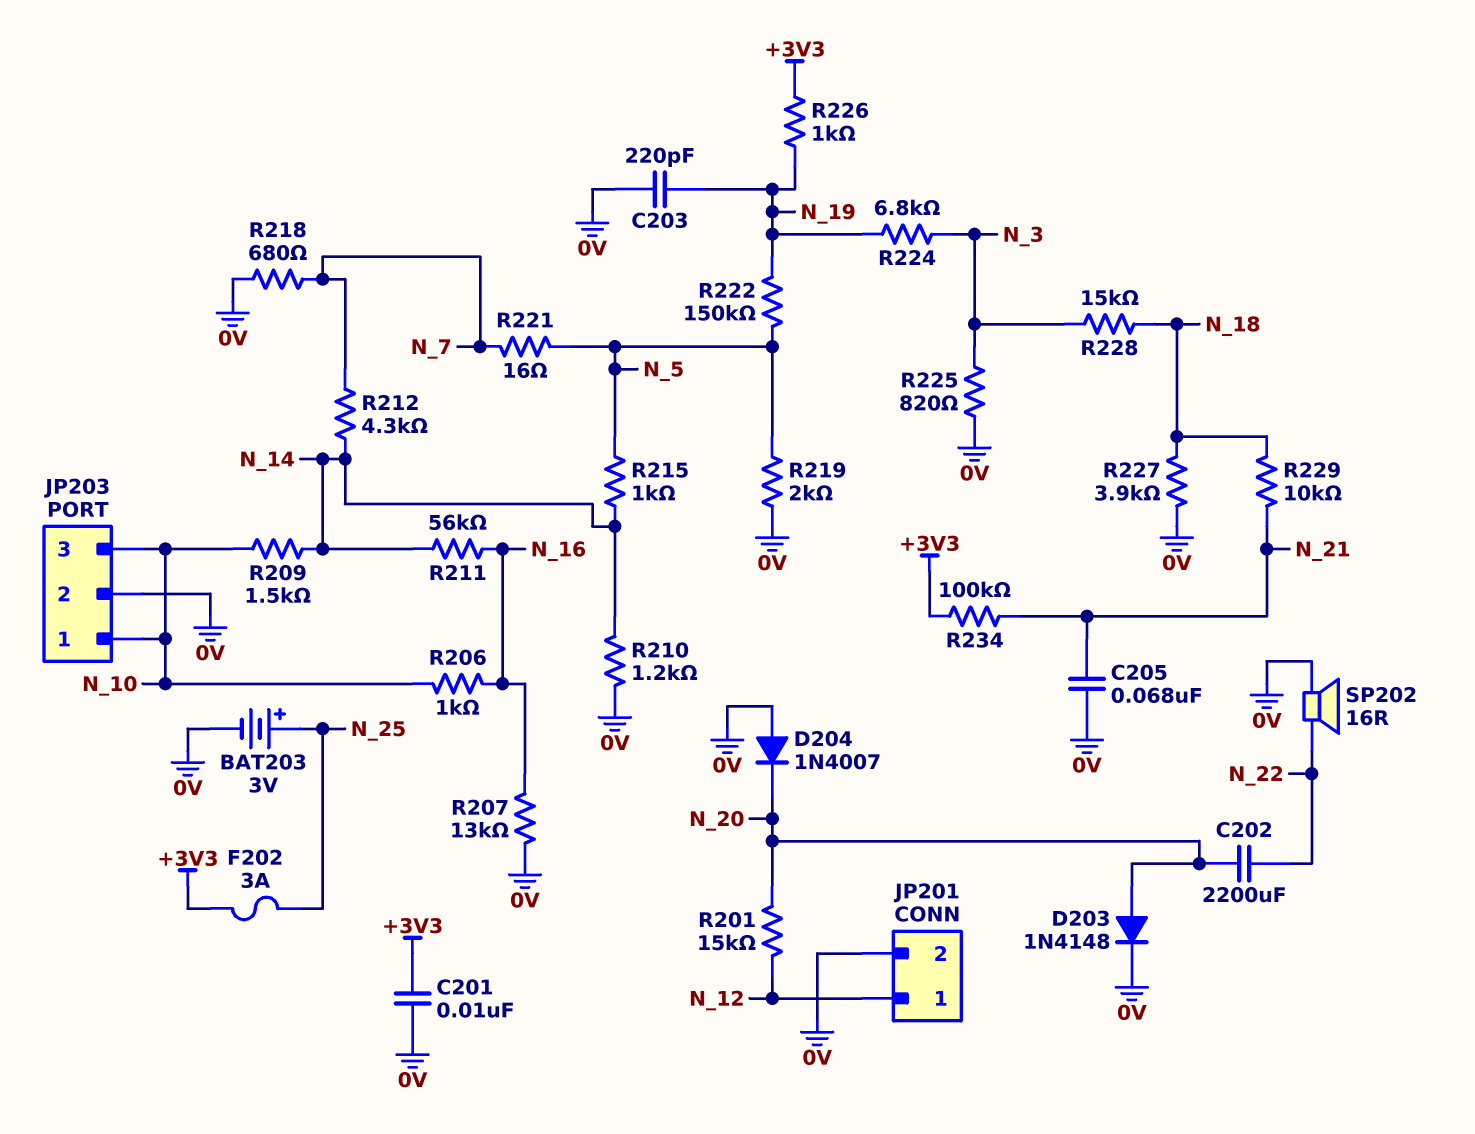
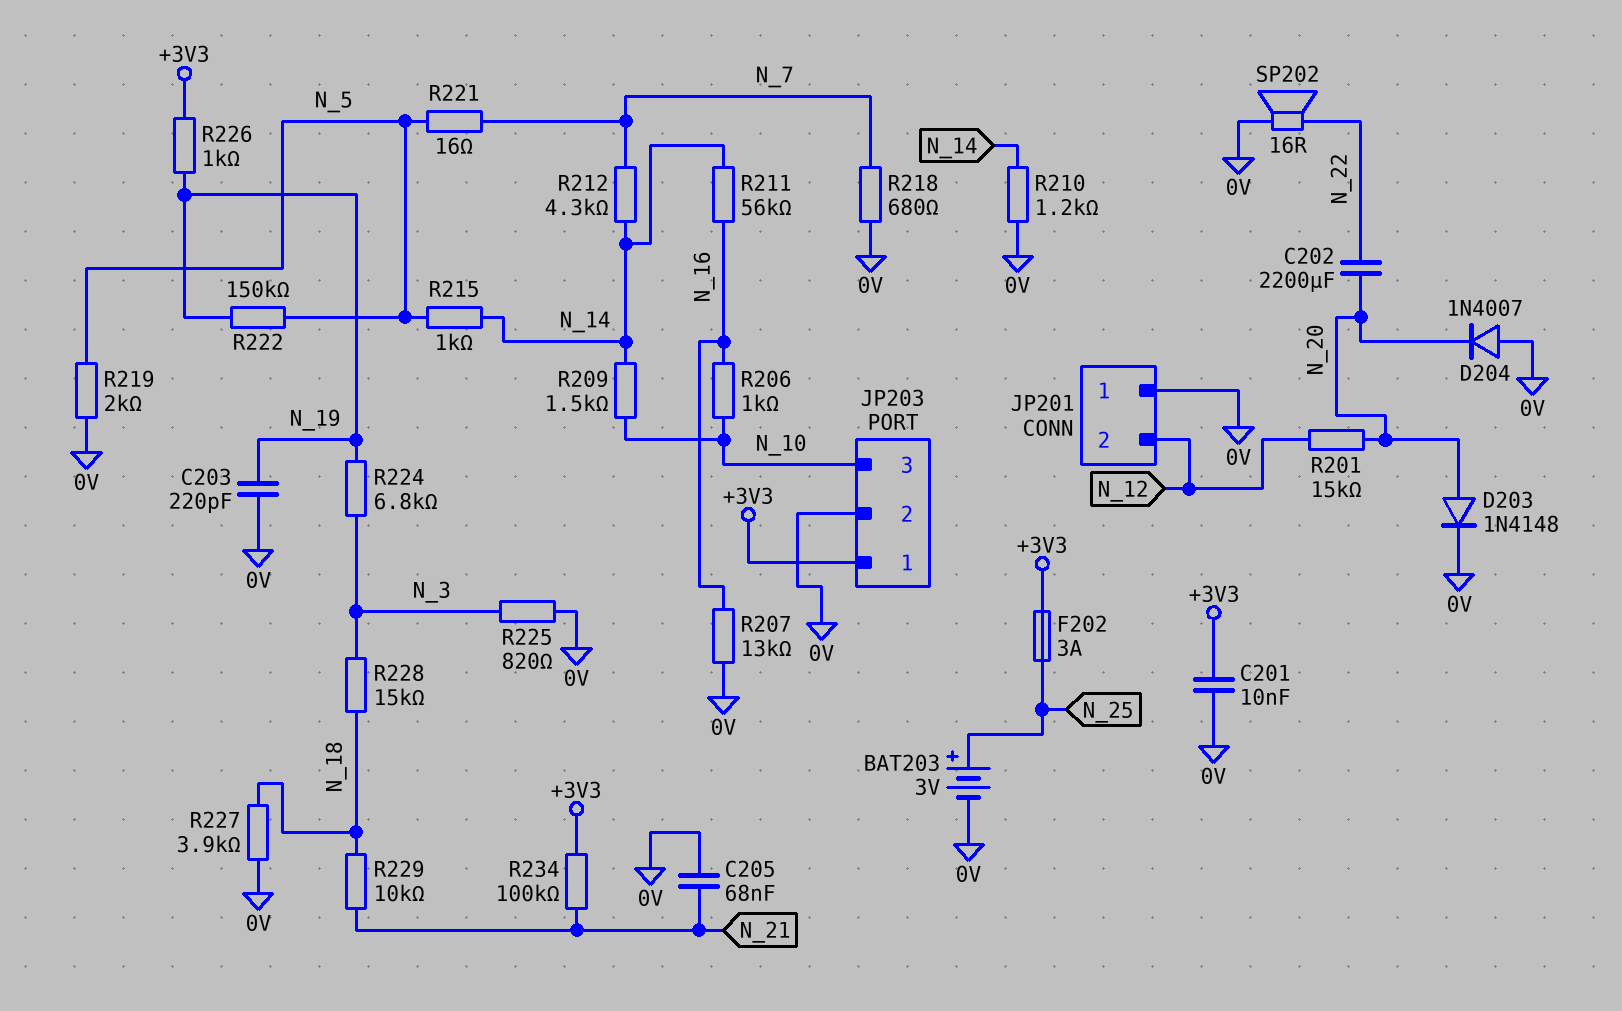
JP201 pin 1: N_12 -> 0V
JP201 pin 2: 0V -> N_12
JP203 pin 1: N_10 -> +3V3

